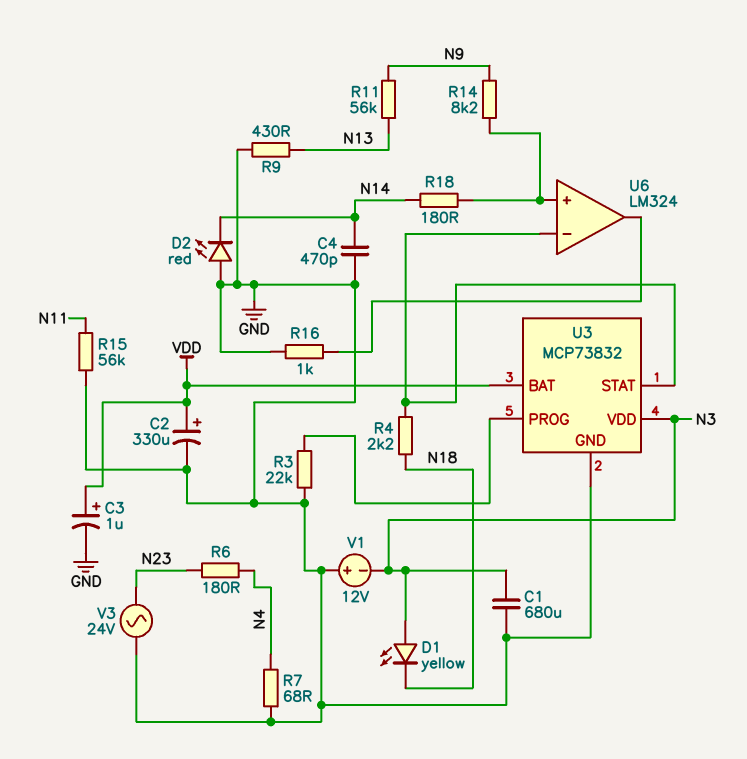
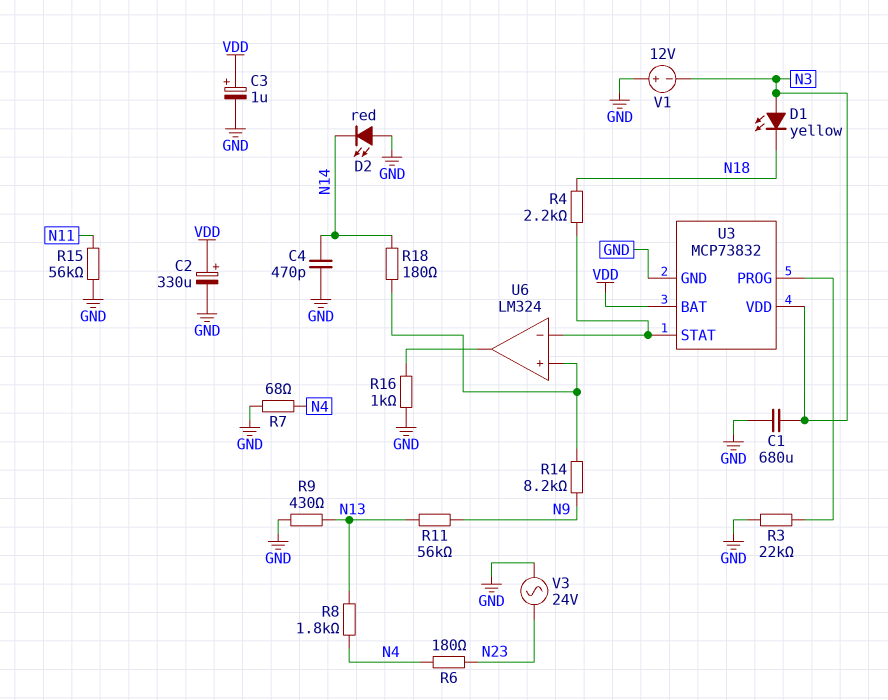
R8: none -> 1.8k (N4, N13)

